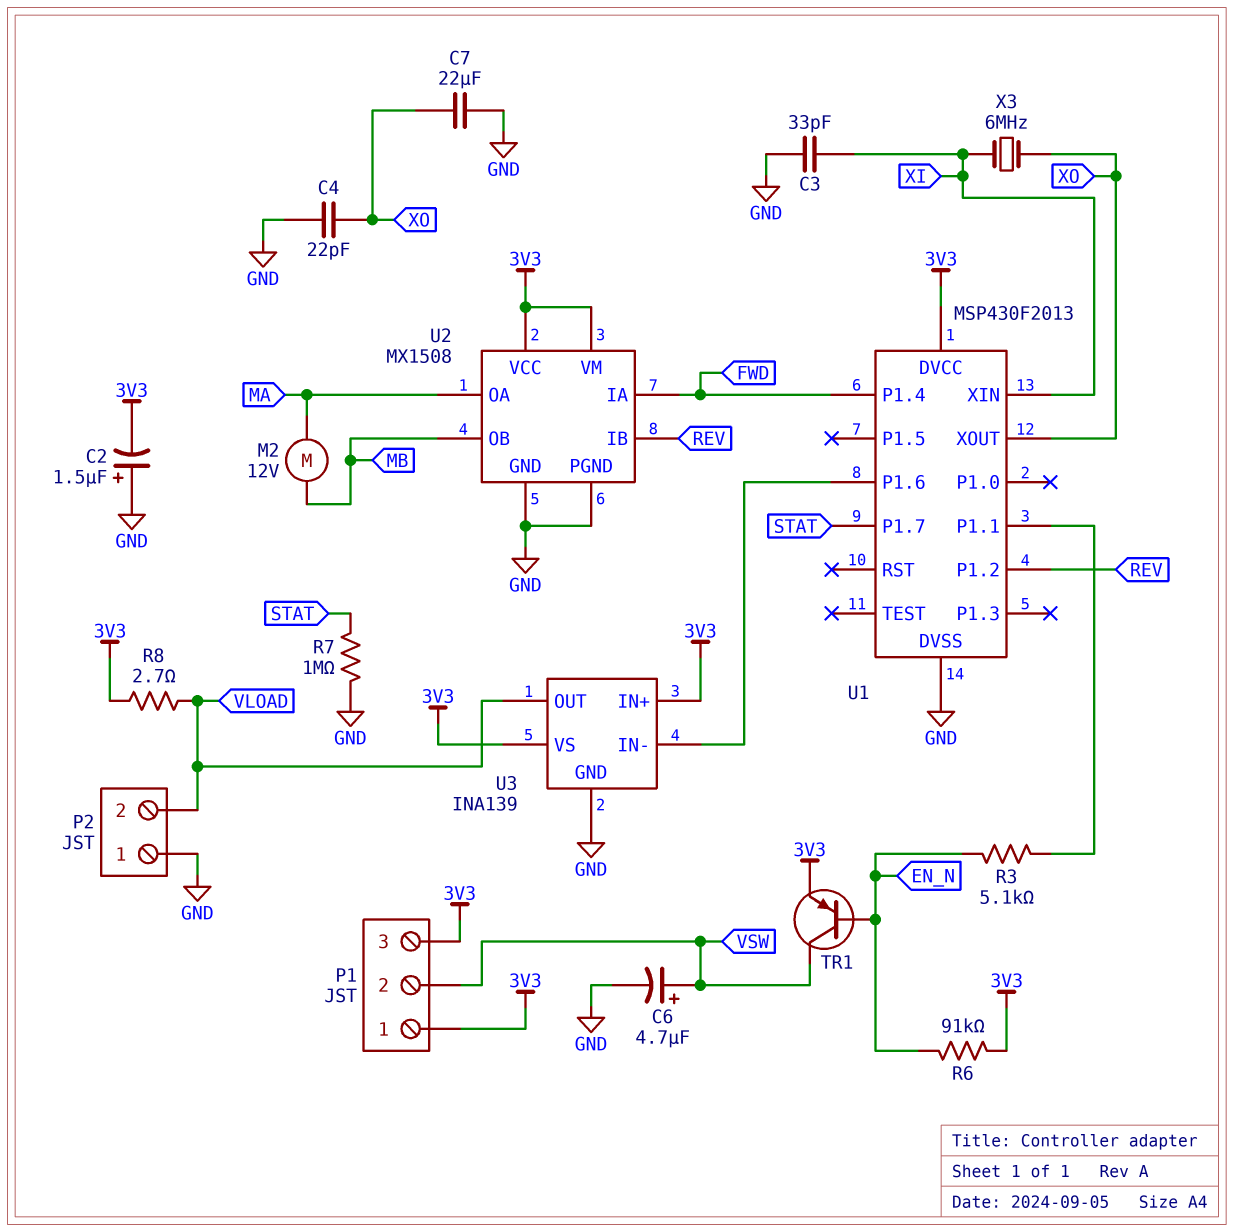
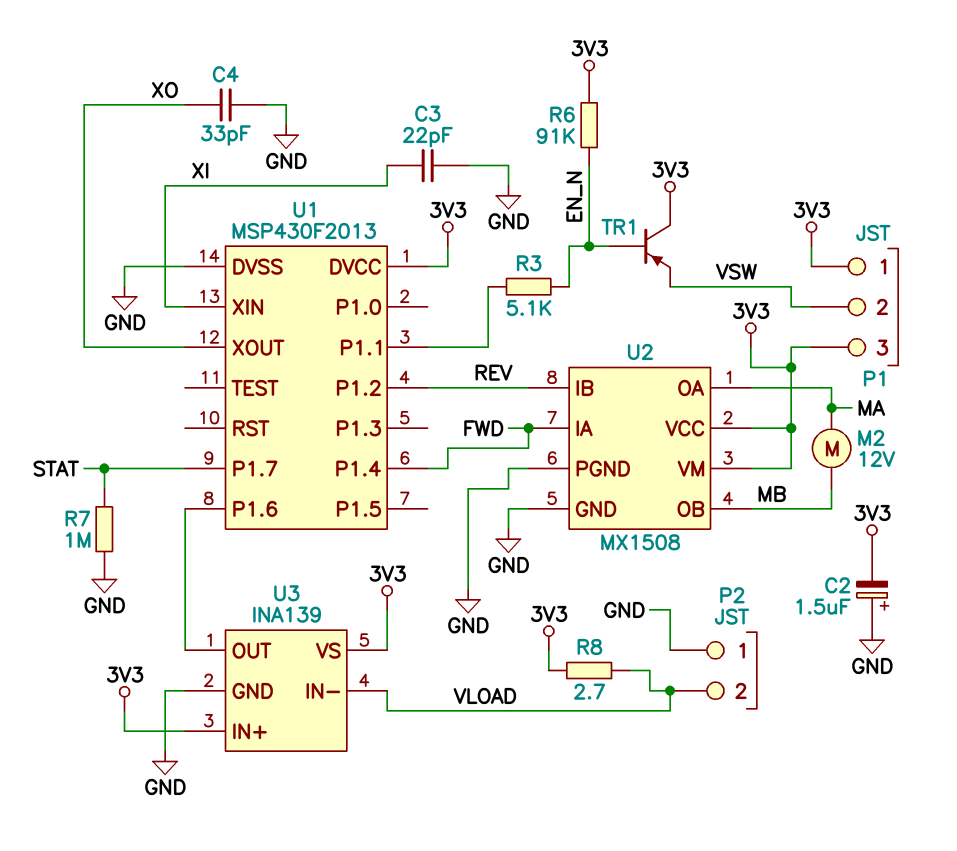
C3: 33pF (GND, XI) -> 22pF (GND, XI)
C4: 22pF (GND, XO) -> 33pF (GND, XO)
C6: 4.7uF (plus VSW, minus GND) -> none
C7: 22uF (GND, XO) -> none
TR1: PNP (B EN_N, C VSW, E 3V3) -> PNP (B EN_N, C 3V3, E VSW)
U3 pin IN-: U1/P1.6 -> VLOAD
U3 pin OUT: VLOAD -> U1/P1.6
X3: 6MHz (XI, XO) -> none

